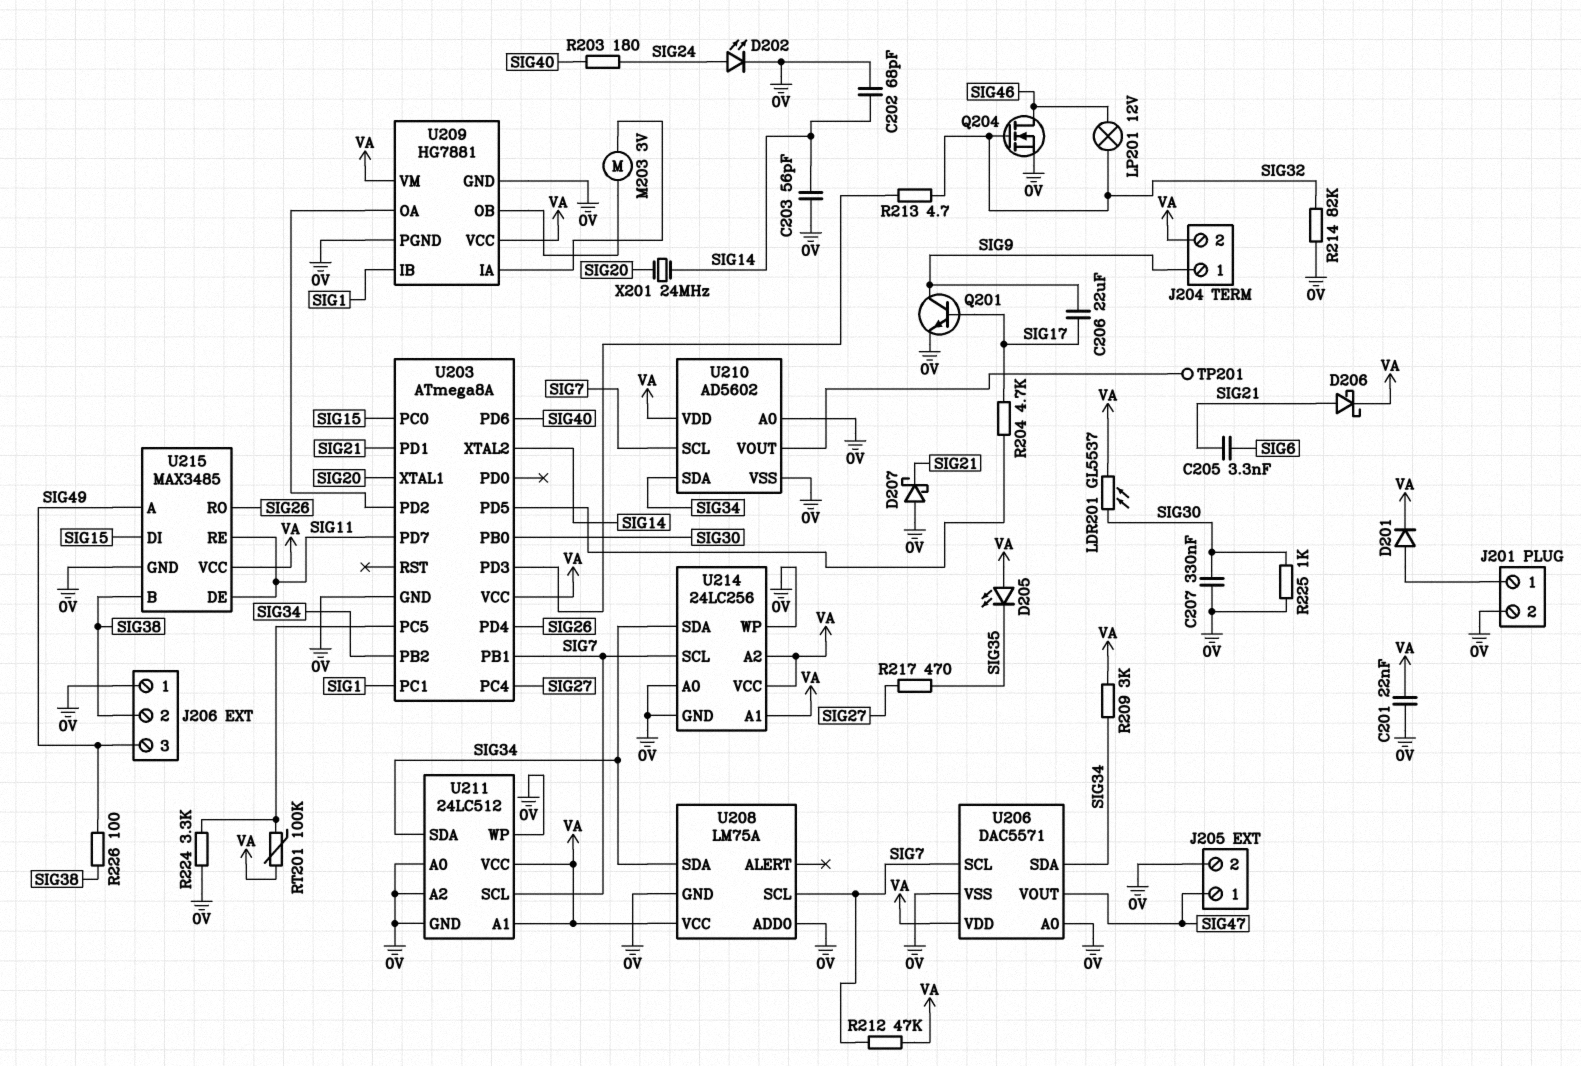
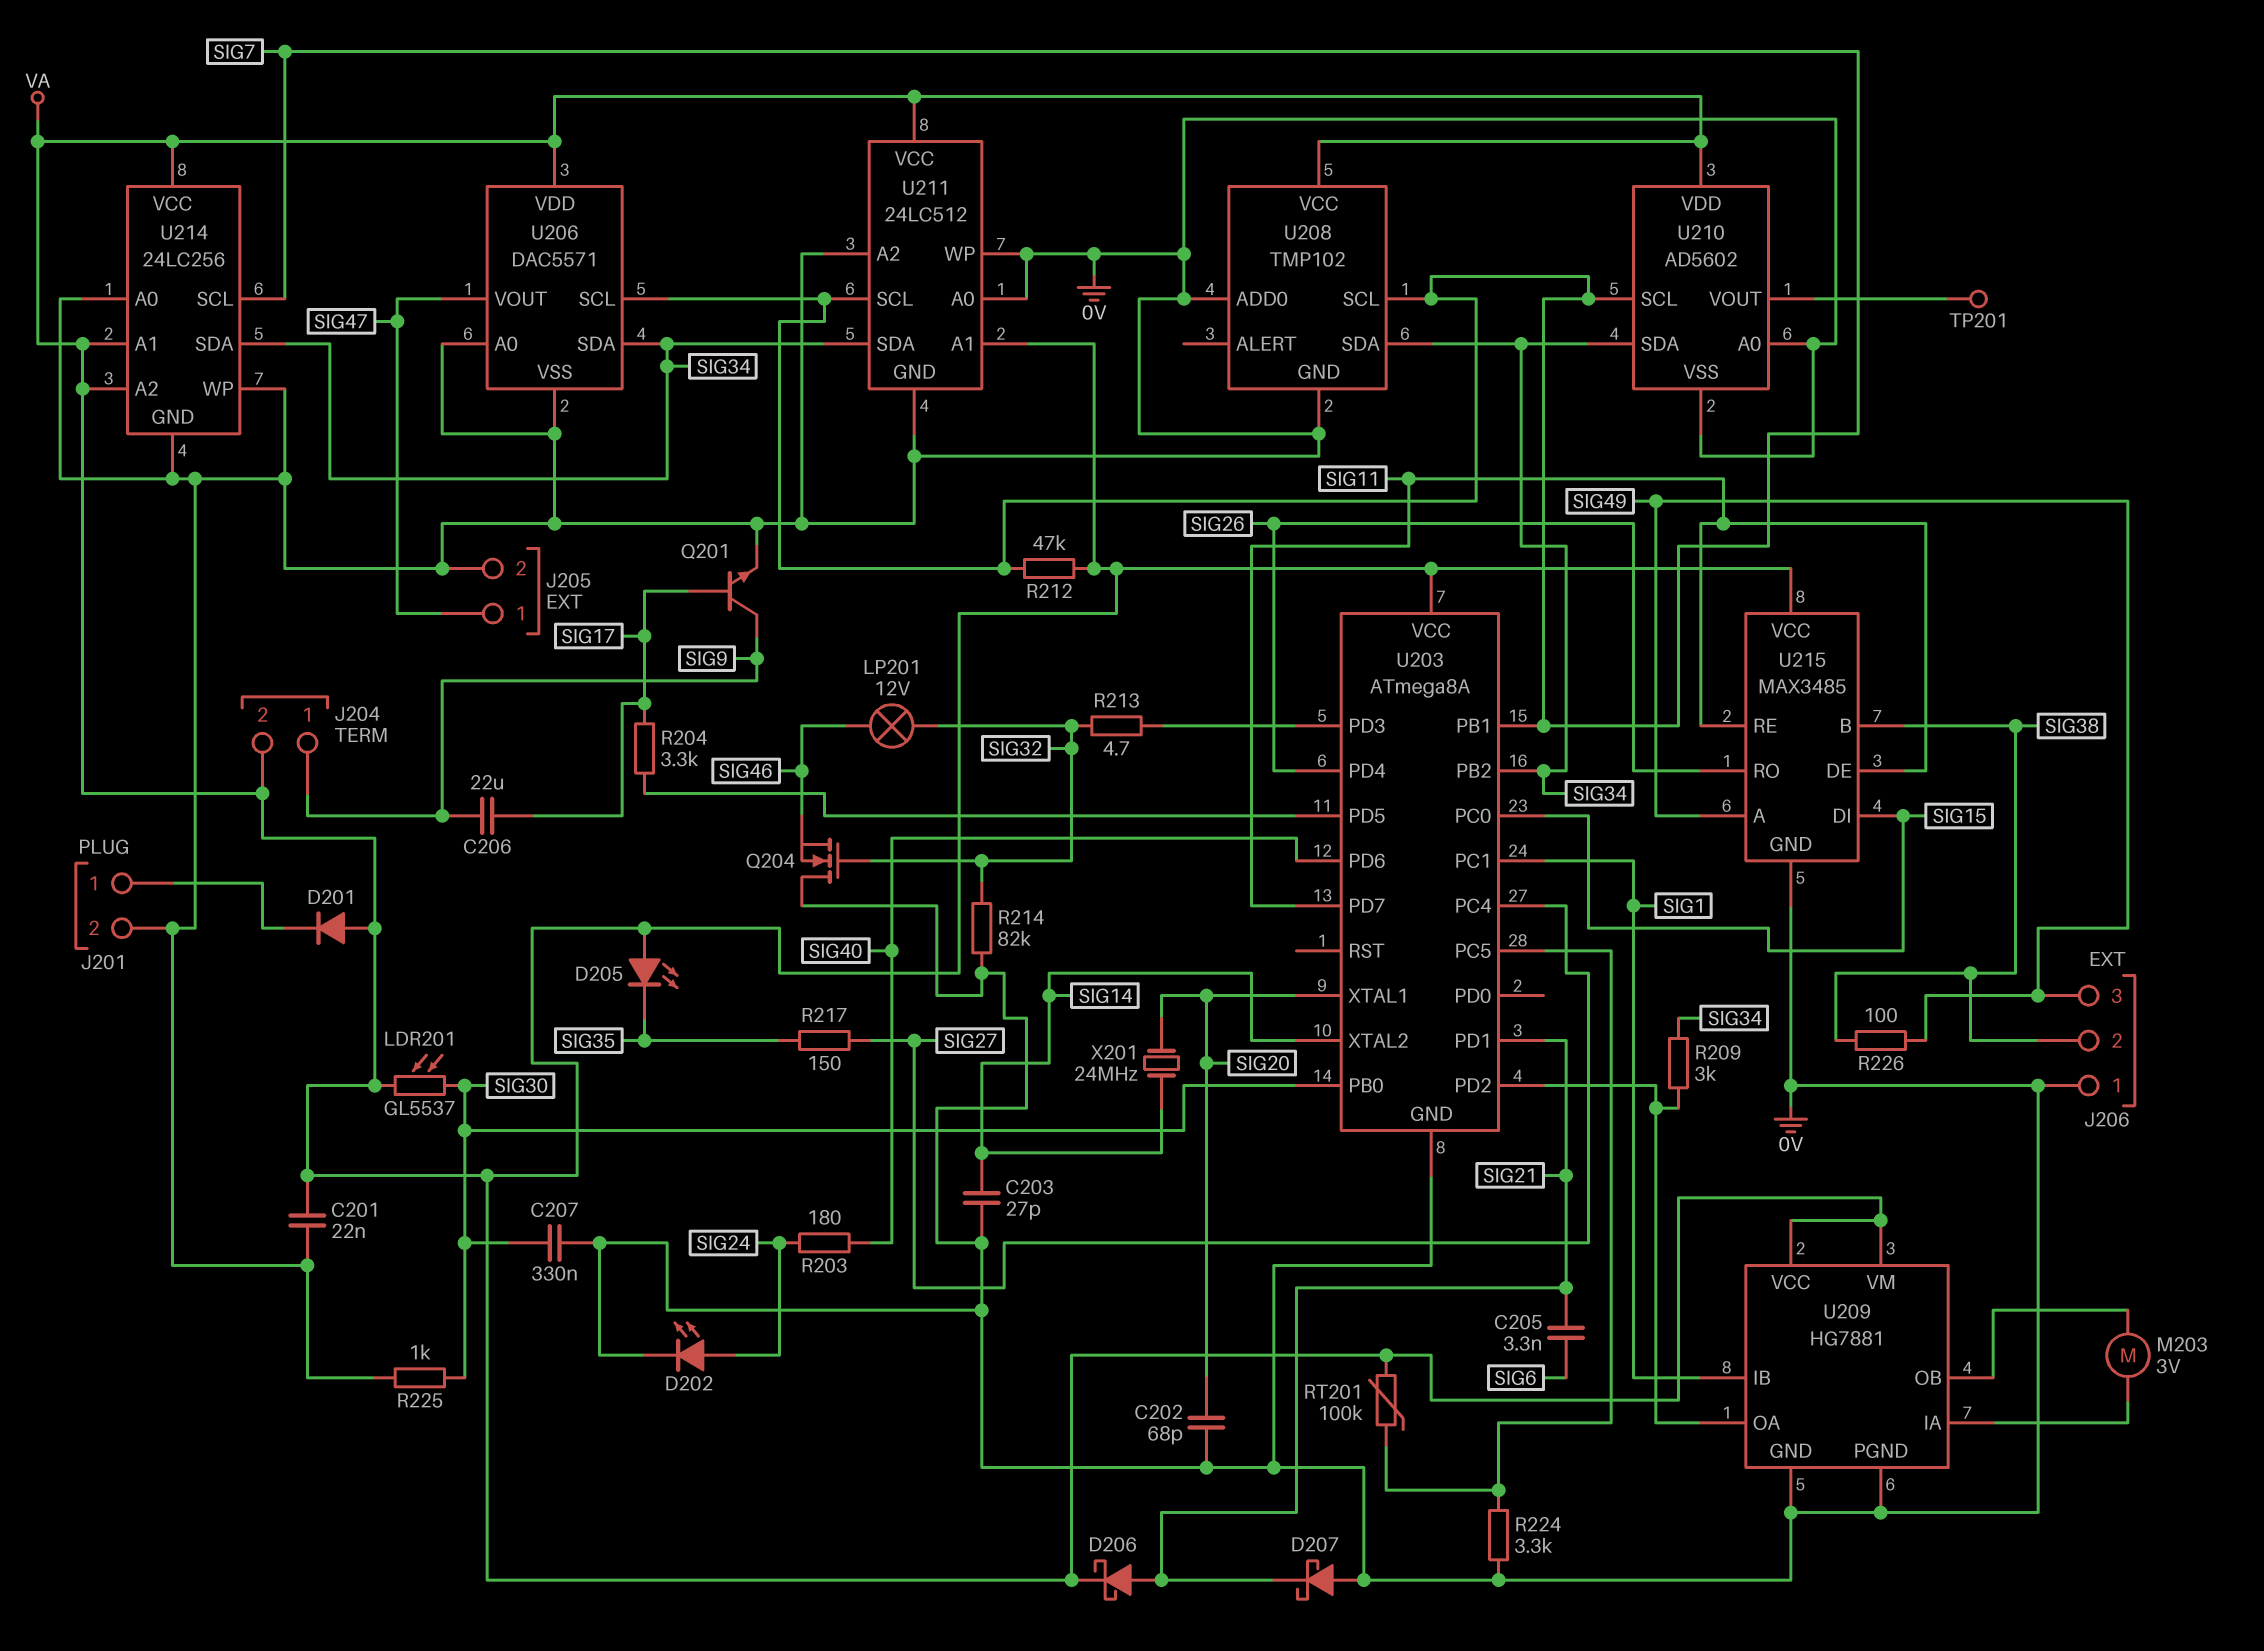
C202: 68pF (0V, SIG14) -> 68pF (0V, SIG20)
C203: 56pF (0V, SIG14) -> 27pF (0V, SIG14)
D201: diode (A J201/1, K VA) -> diode (A VA, K J201/1)
Q204: NMOS (G SIG32, D SIG46, S 0V) -> NMOS (G SIG32, D 0V, S SIG46)
R204: 4.7k (SIG17, U203/PD5) -> 3.3k (SIG17, U203/PD5)
R209: 3k (SIG34, VA) -> 3k (SIG34, U203/PD2)
R217: 470 (SIG27, SIG35) -> 150 (SIG27, SIG35)
U208: LM75A -> TMP102

